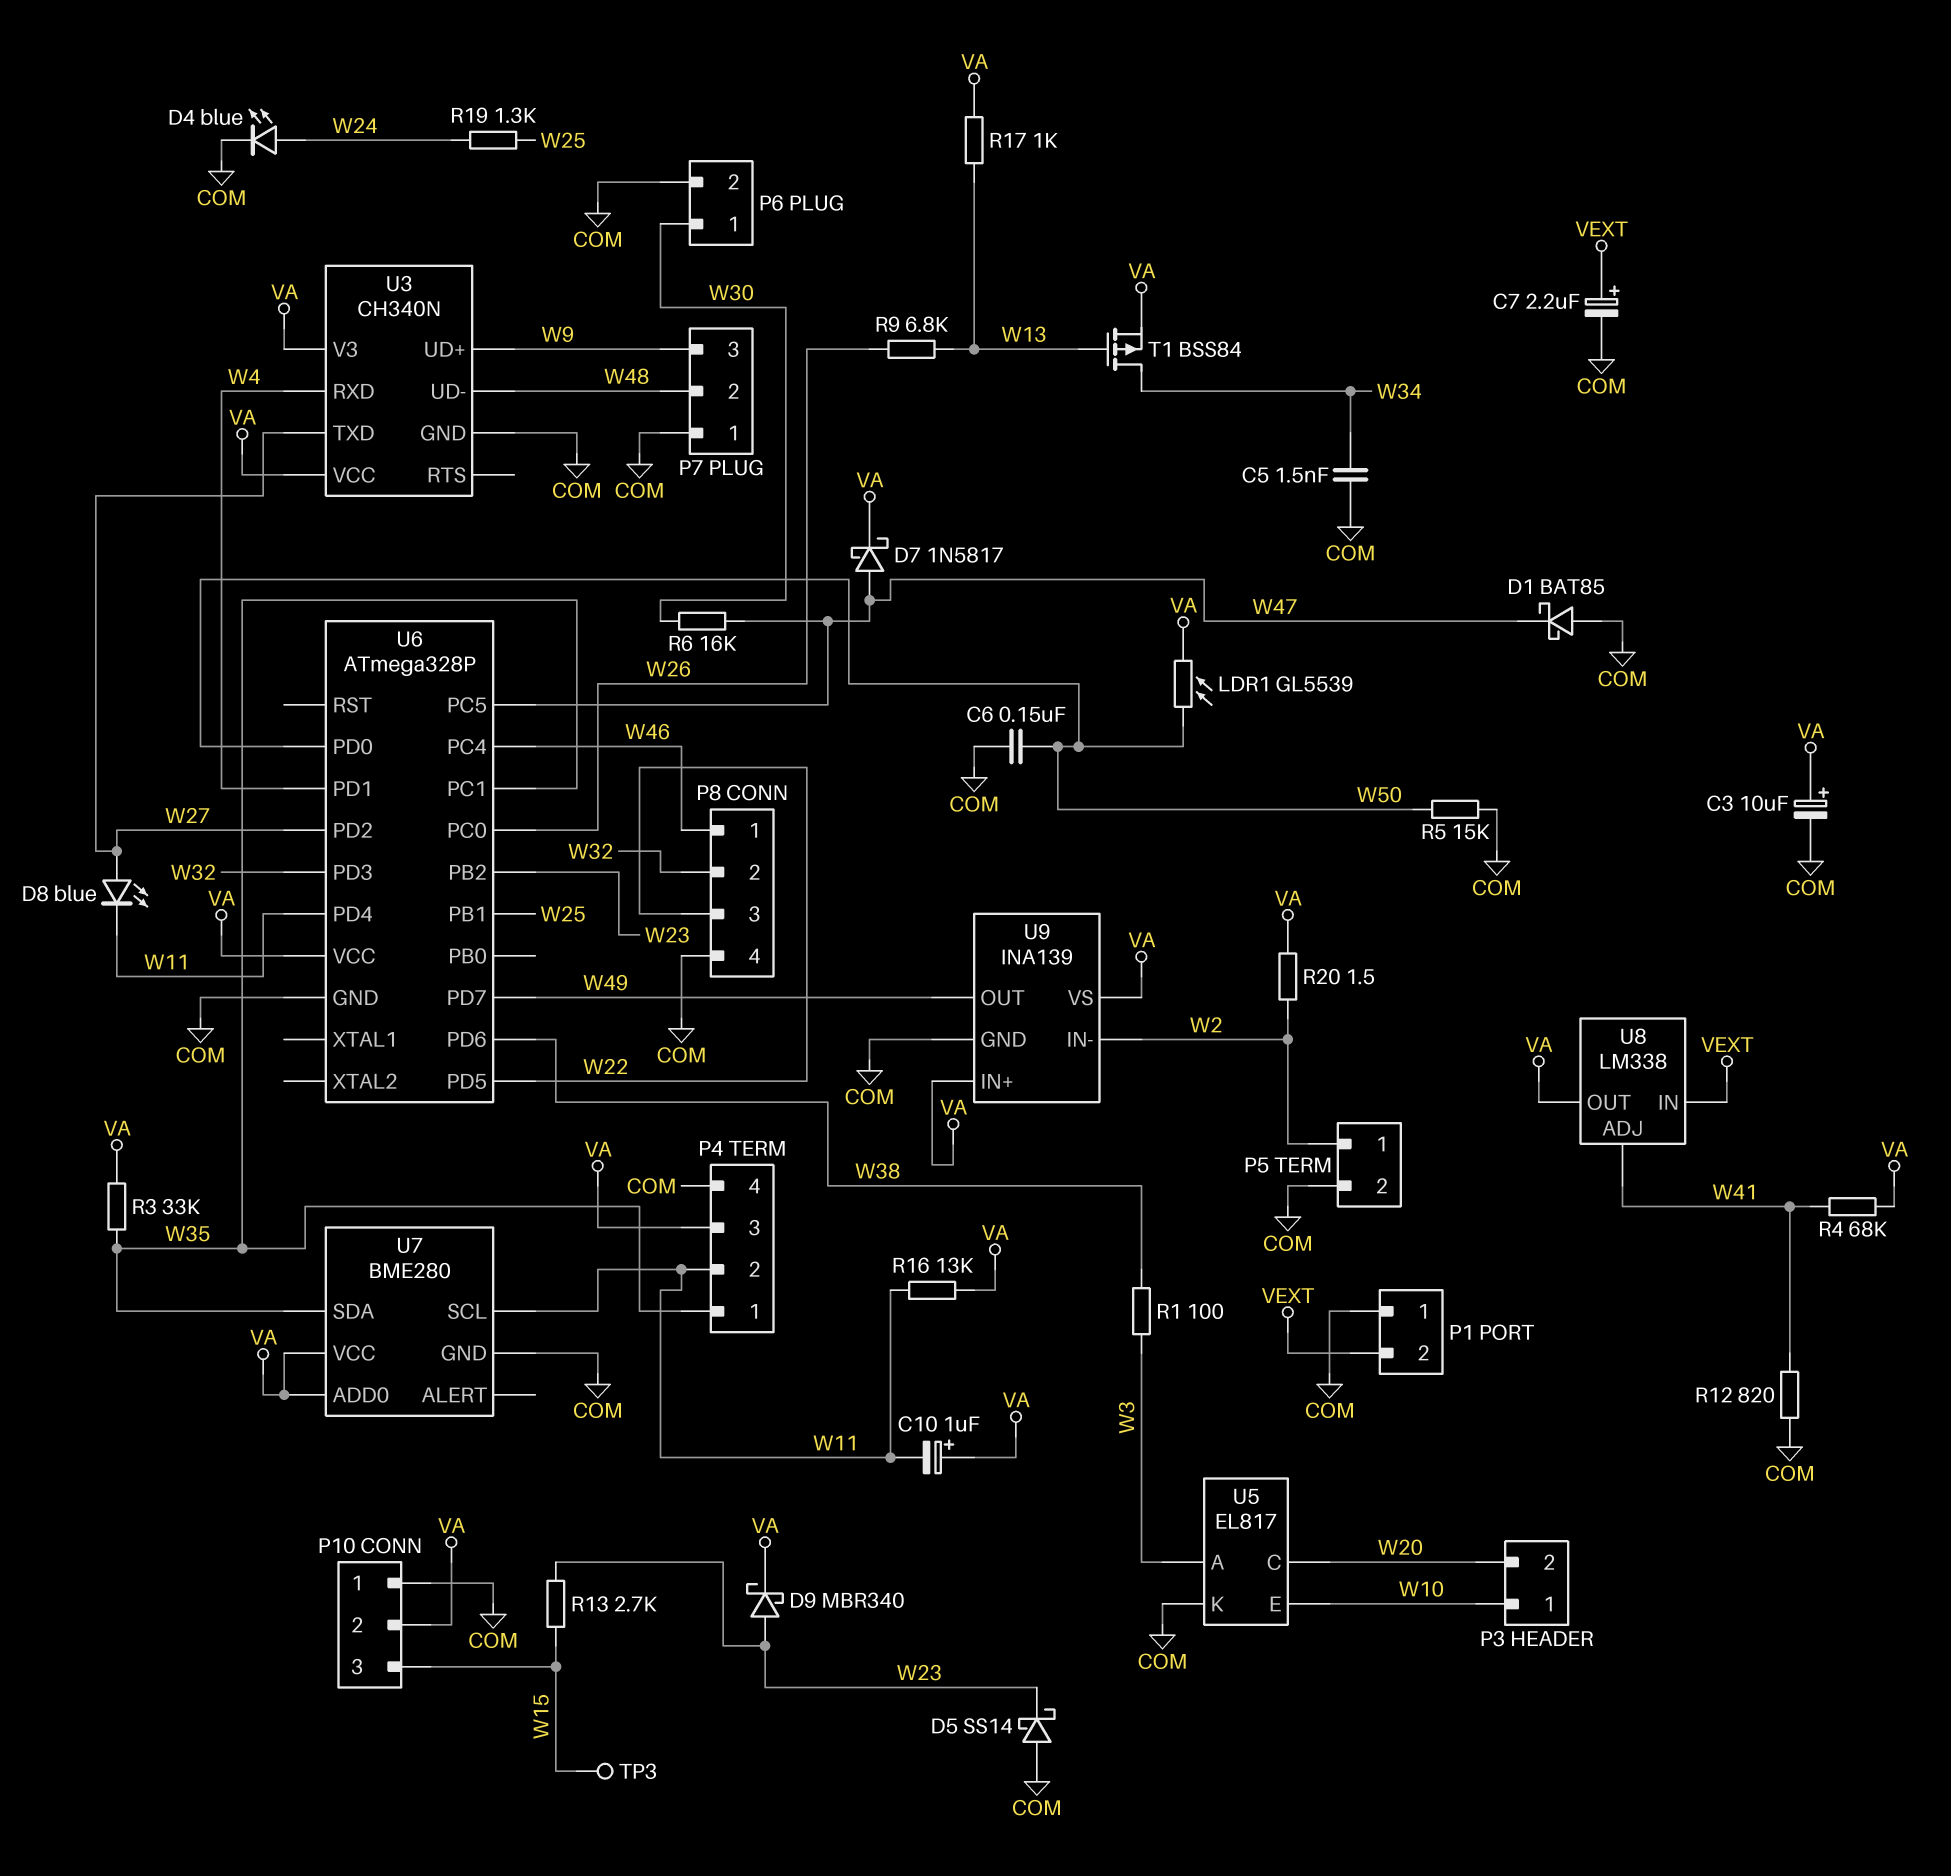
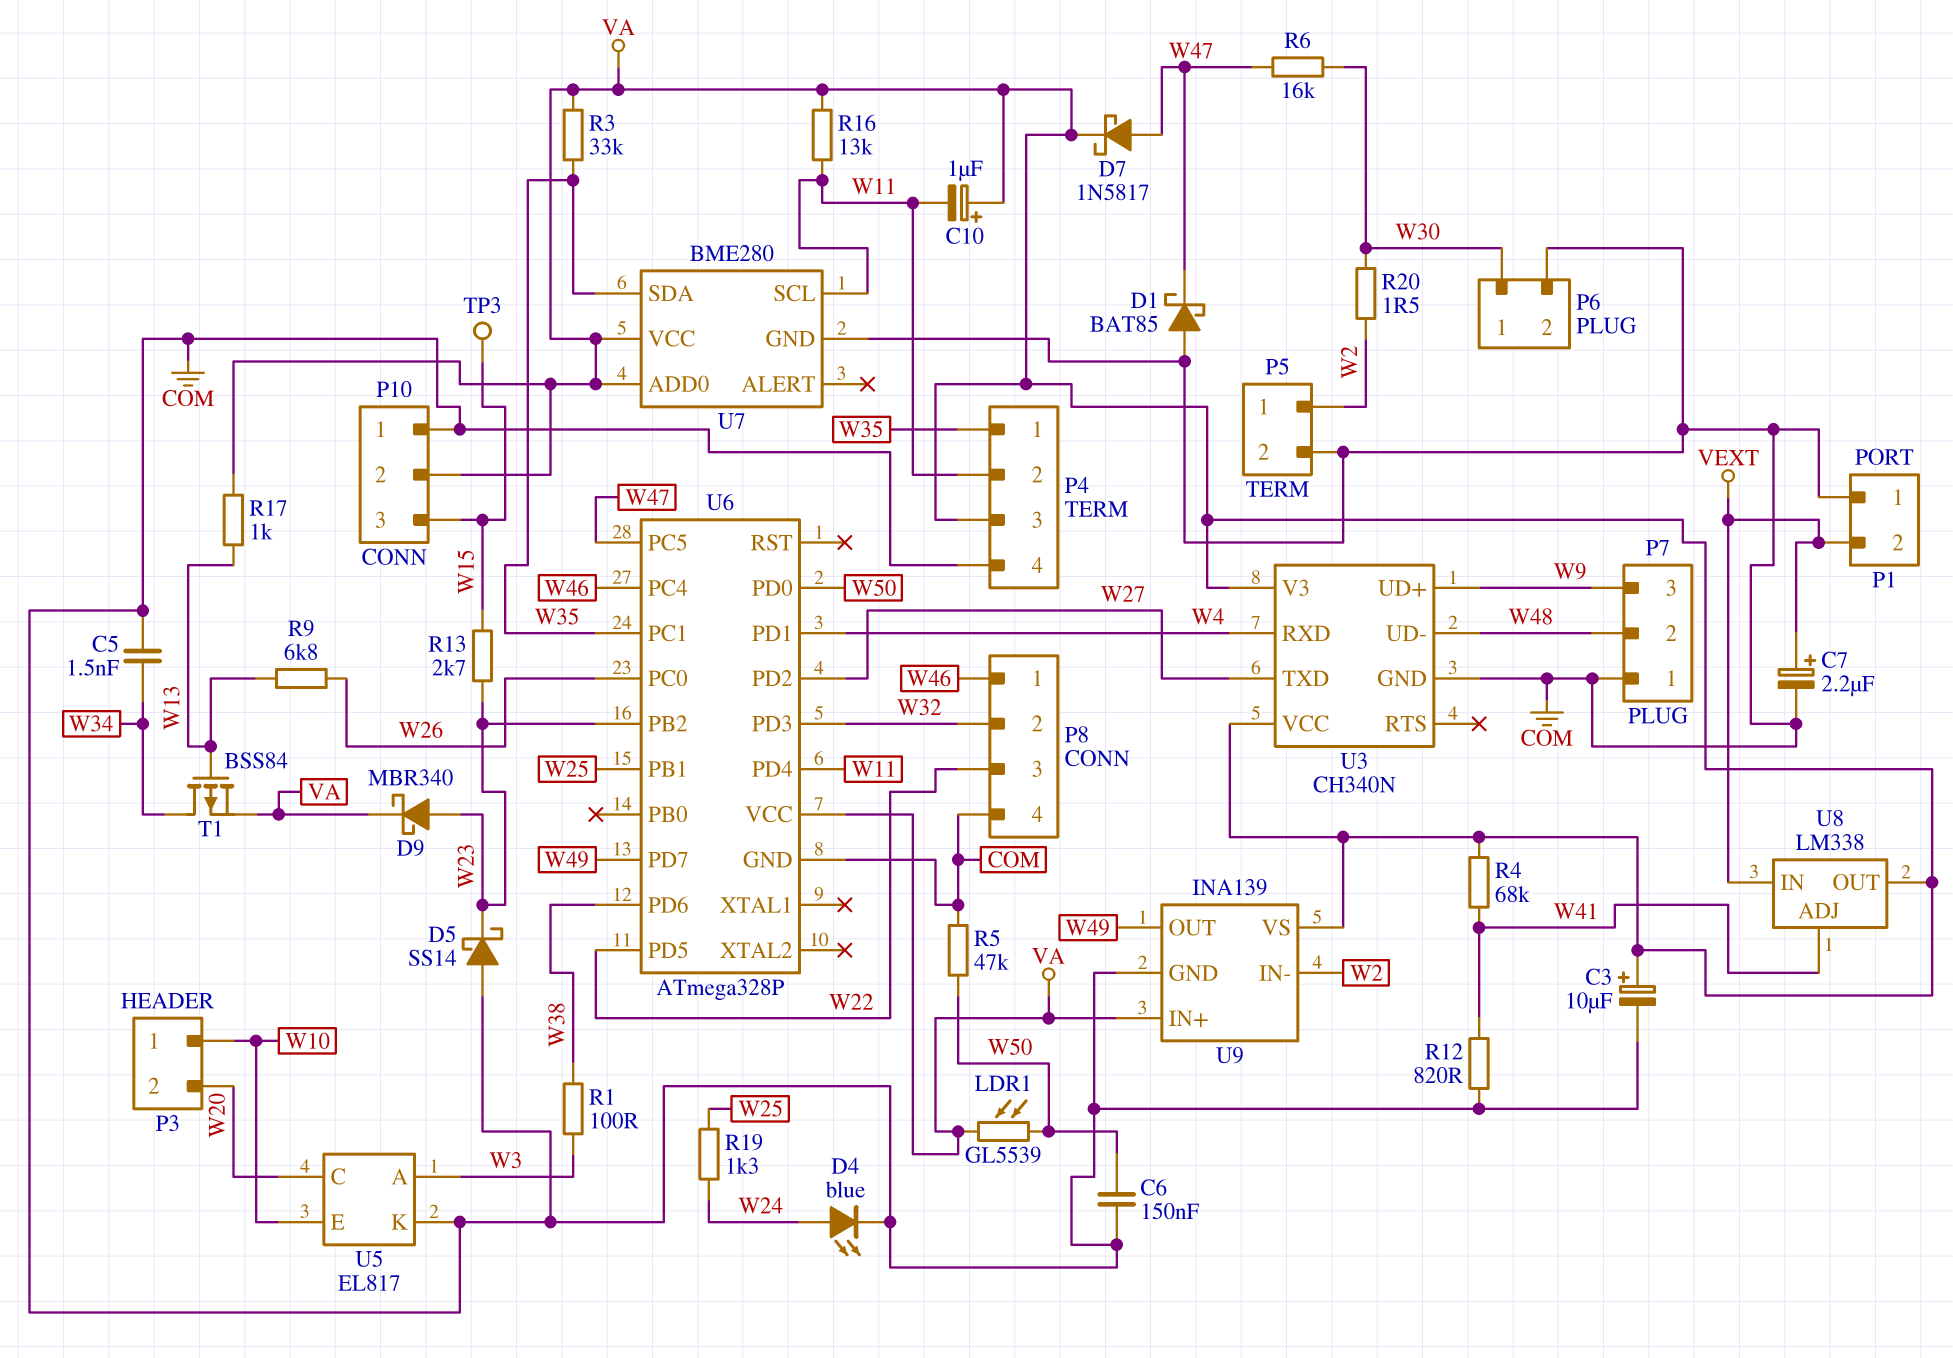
D8: LED blue (A W27, K W11) -> none
R5: 15k (COM, W50) -> 47k (COM, W50)
R20: 1.5 (VA, W2) -> 1.5 (W2, W30)

